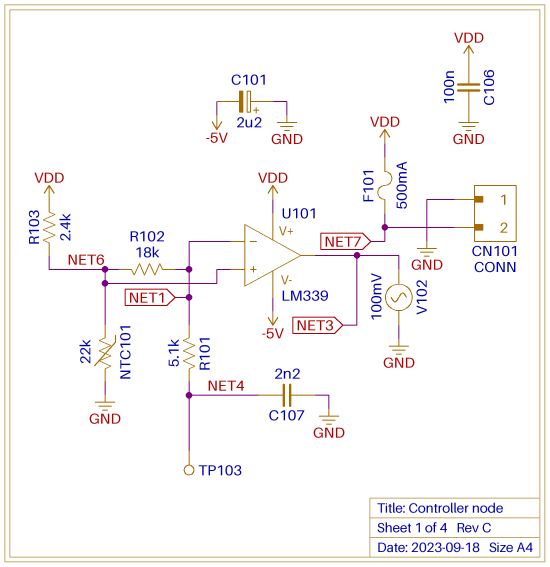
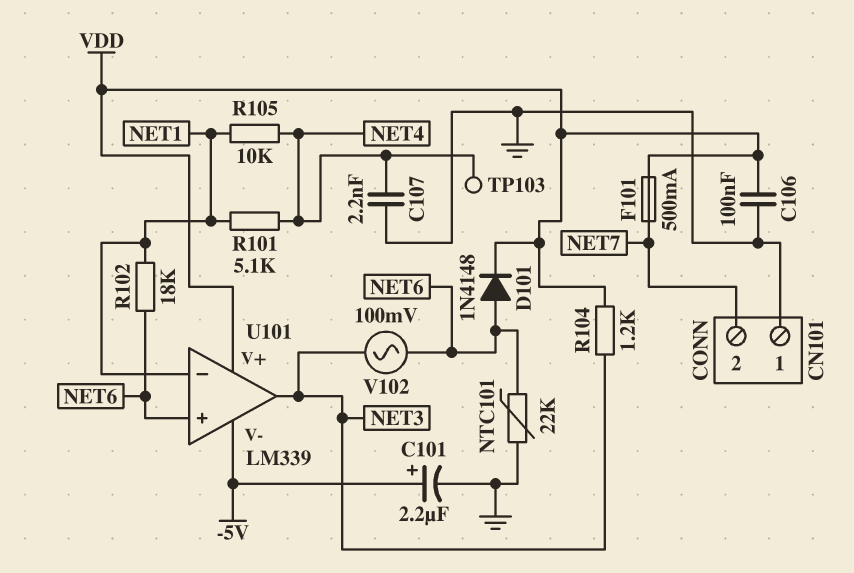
C101: 2.2uF (plus GND, minus -5V) -> 2.2uF (plus -5V, minus GND)
D101: none -> diode 1N4148 (A NET6, K VDD)
R103: 2.4k (NET6, VDD) -> none
R104: none -> 1.2k (NET3, VDD)
R105: none -> 10k (NET1, NET4)
V102: AC 100mV (GND, NET3) -> AC 100mV (NET3, NET6)

